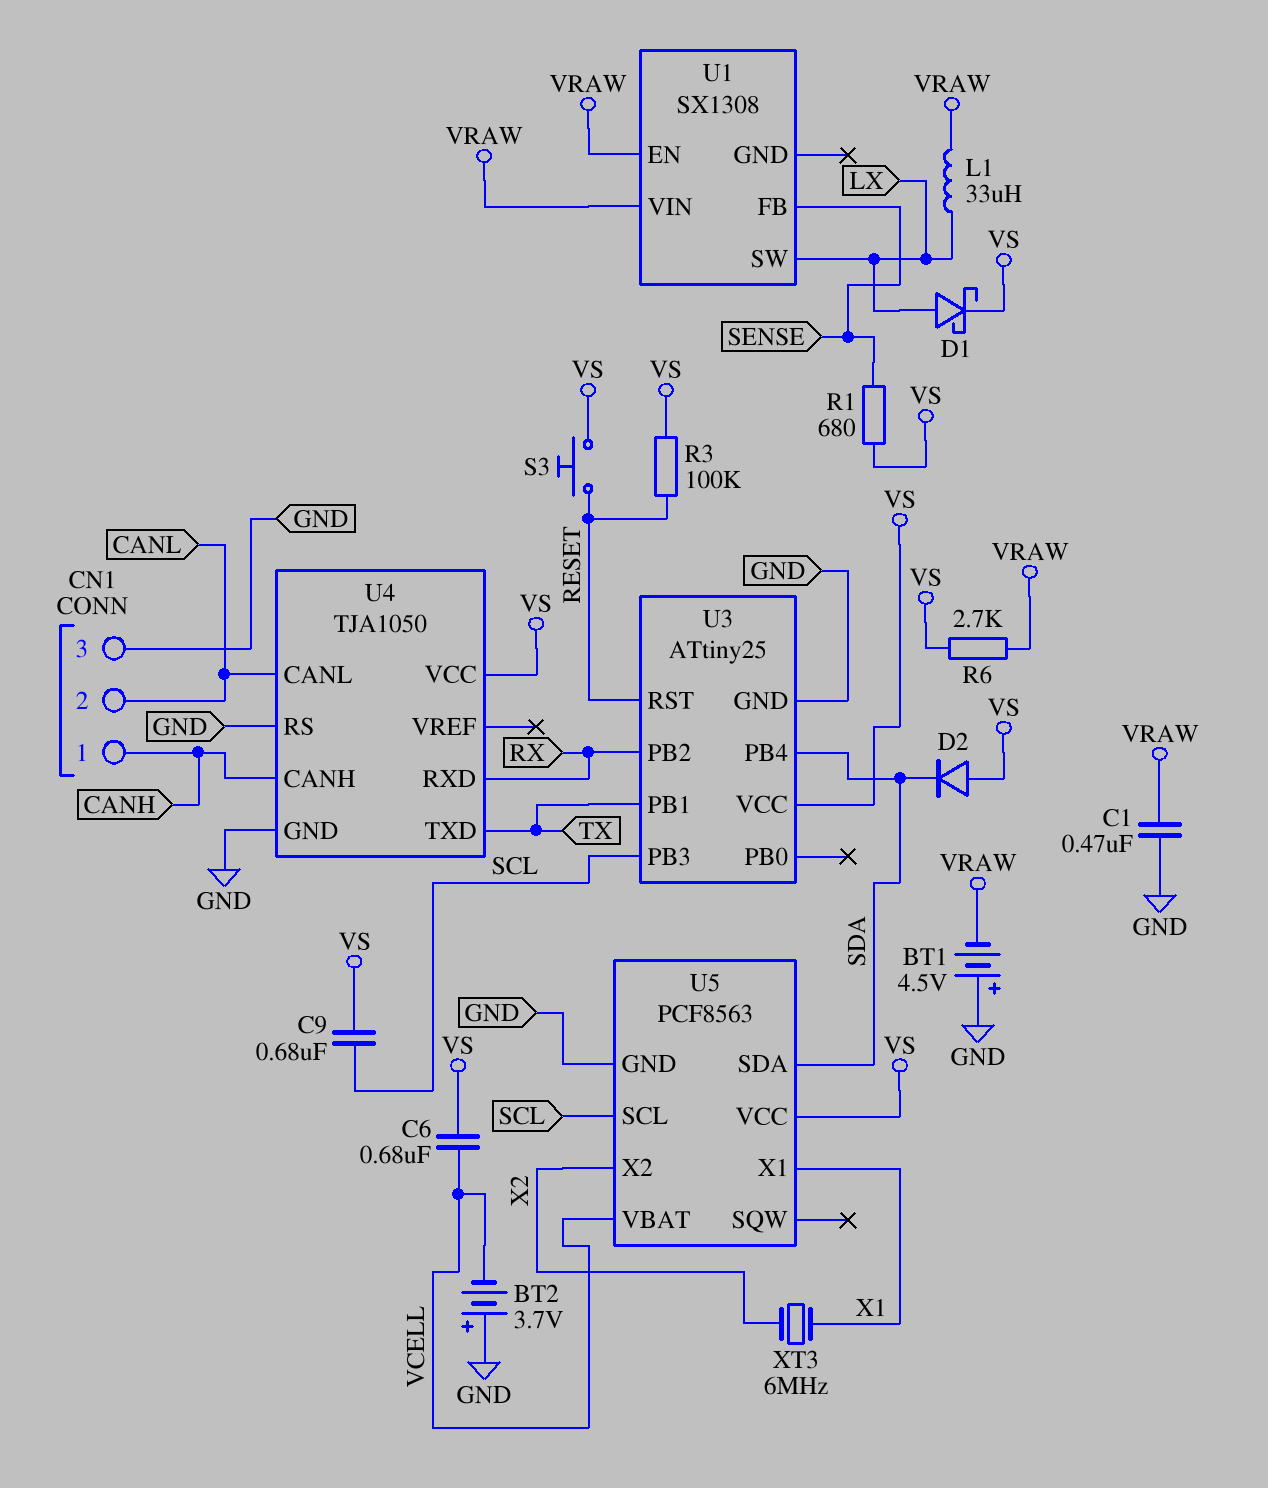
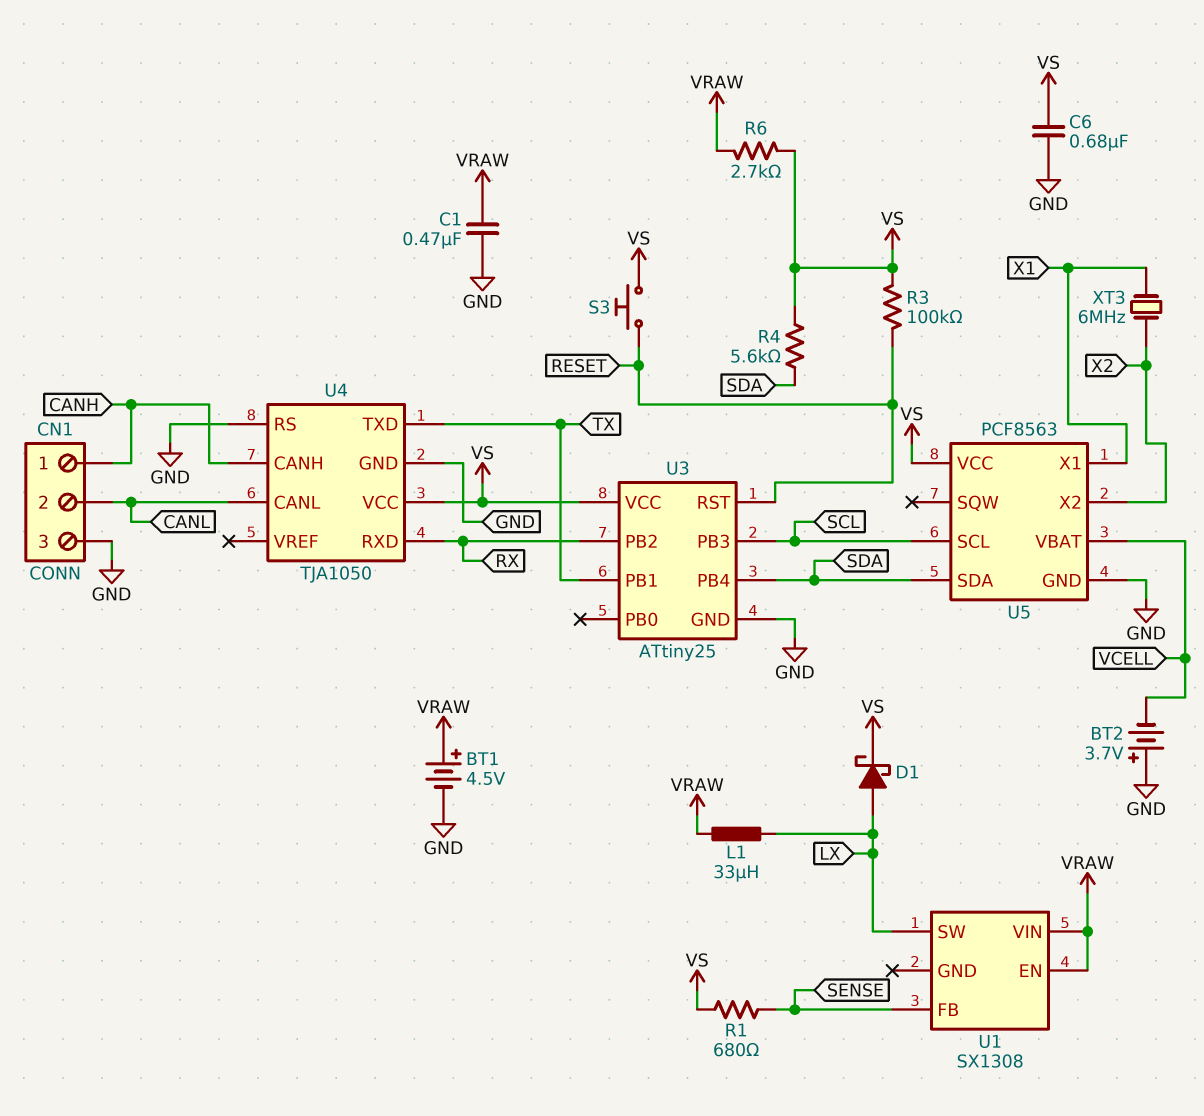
BT1: 4.5V (plus GND, minus VRAW) -> 4.5V (plus VRAW, minus GND)
C6: 680nF (VCELL, VS) -> 680nF (GND, VS)
C9: 680nF (SCL, VS) -> none
D2: diode (A VS, K SDA) -> none
R4: none -> 5.6k (SDA, VS)

